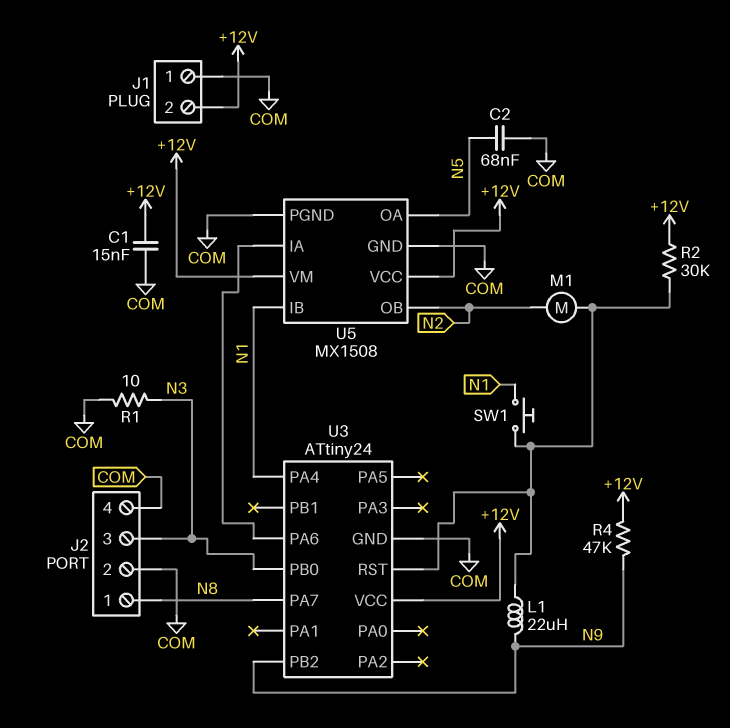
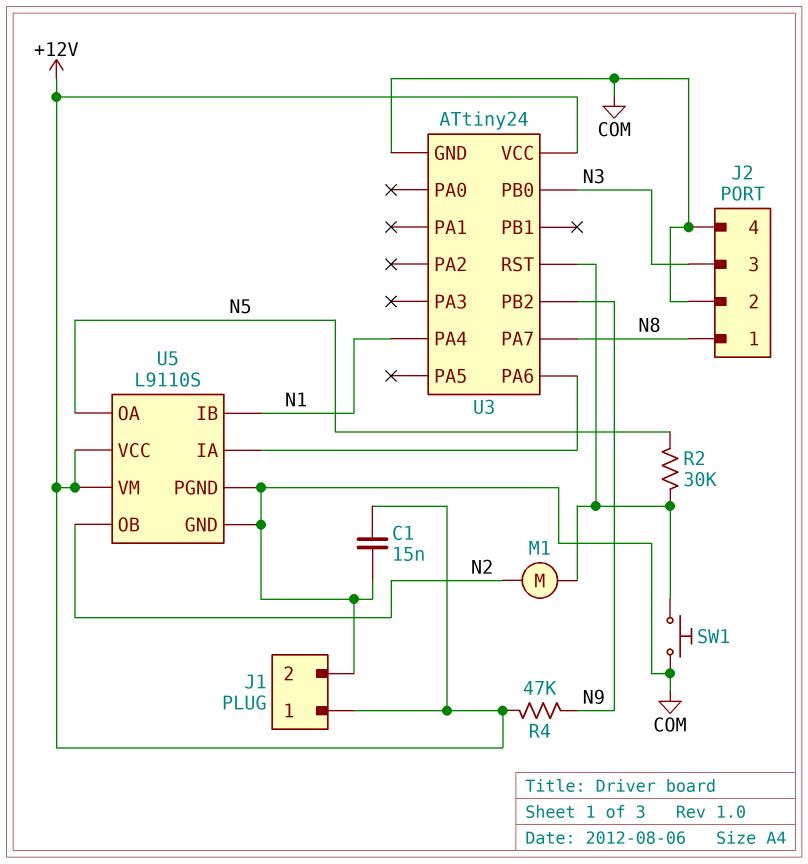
C2: 68nF (COM, N5) -> none
J1 pin 1: COM -> +12V
J1 pin 2: +12V -> COM
L1: 22uH (N9, U3/RST) -> none
R1: 10 (COM, N3) -> none
R2: 30k (+12V, U3/RST) -> 30k (N5, U3/RST)
SW1: button (N1, U3/RST) -> button (COM, U3/RST)
U5: MX1508 -> L9110S

